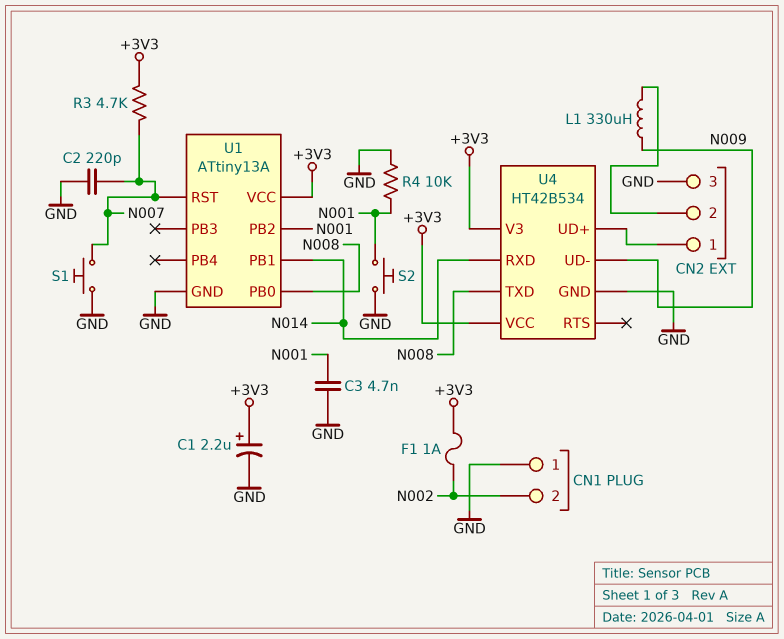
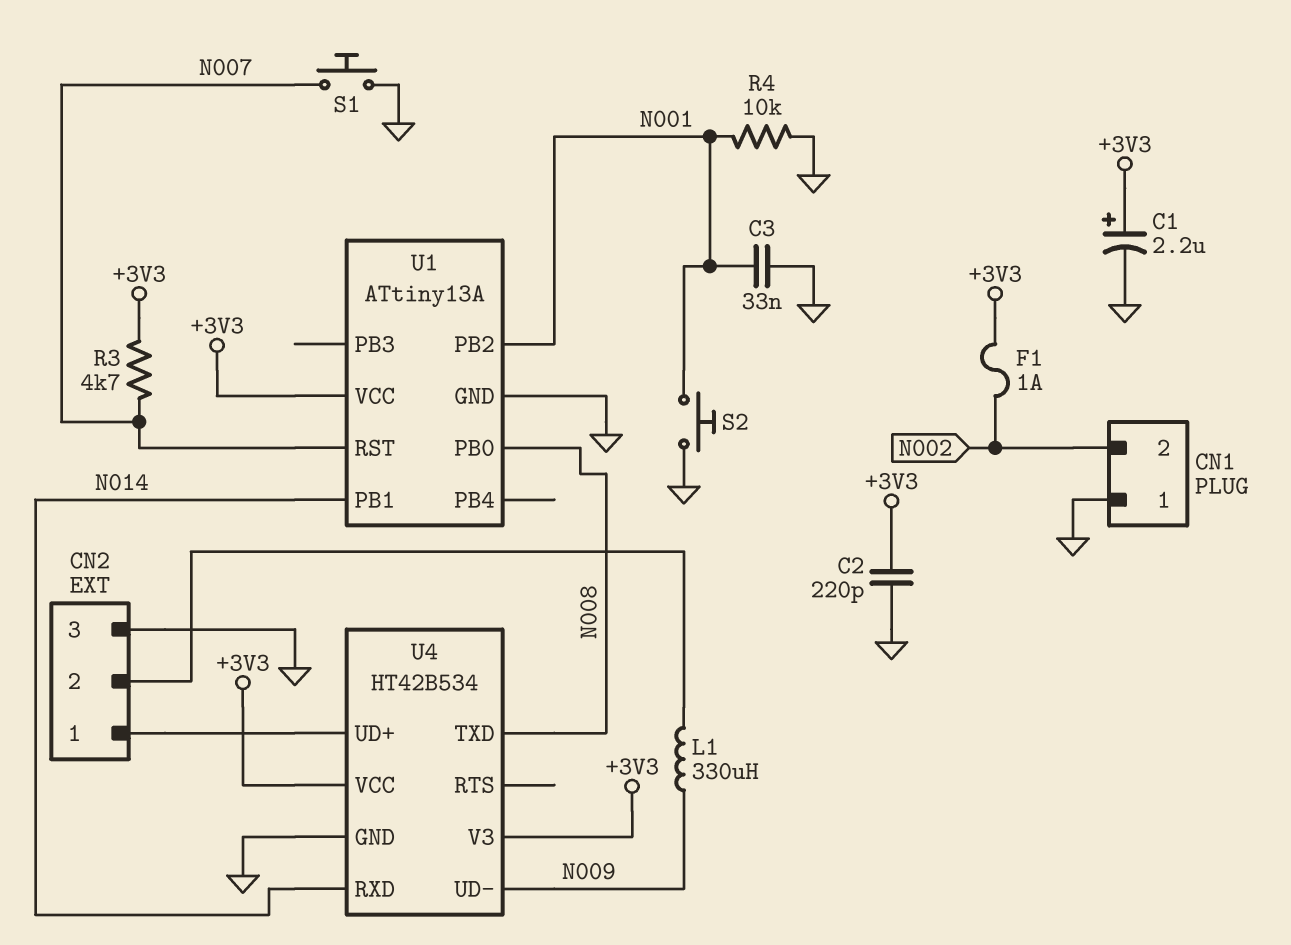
C2: 220pF (GND, N007) -> 220pF (+3V3, GND)
C3: 4.7nF (GND, N001) -> 33nF (GND, N001)

